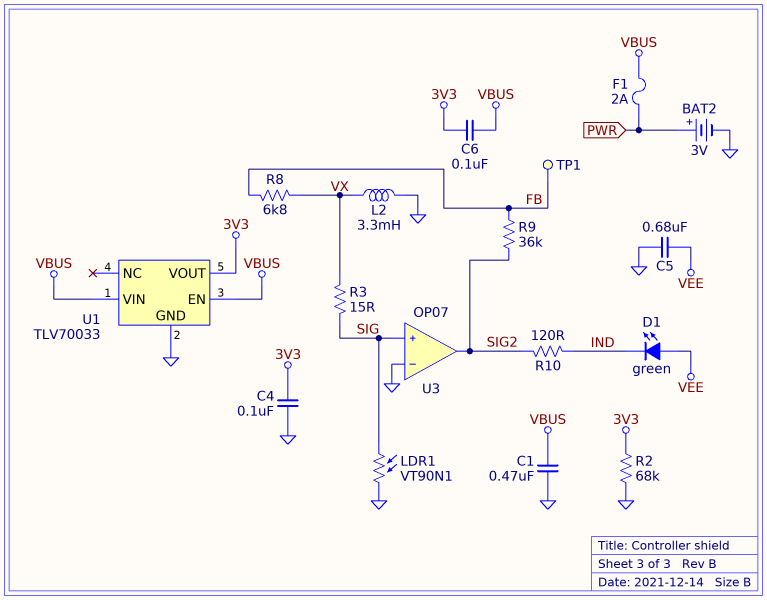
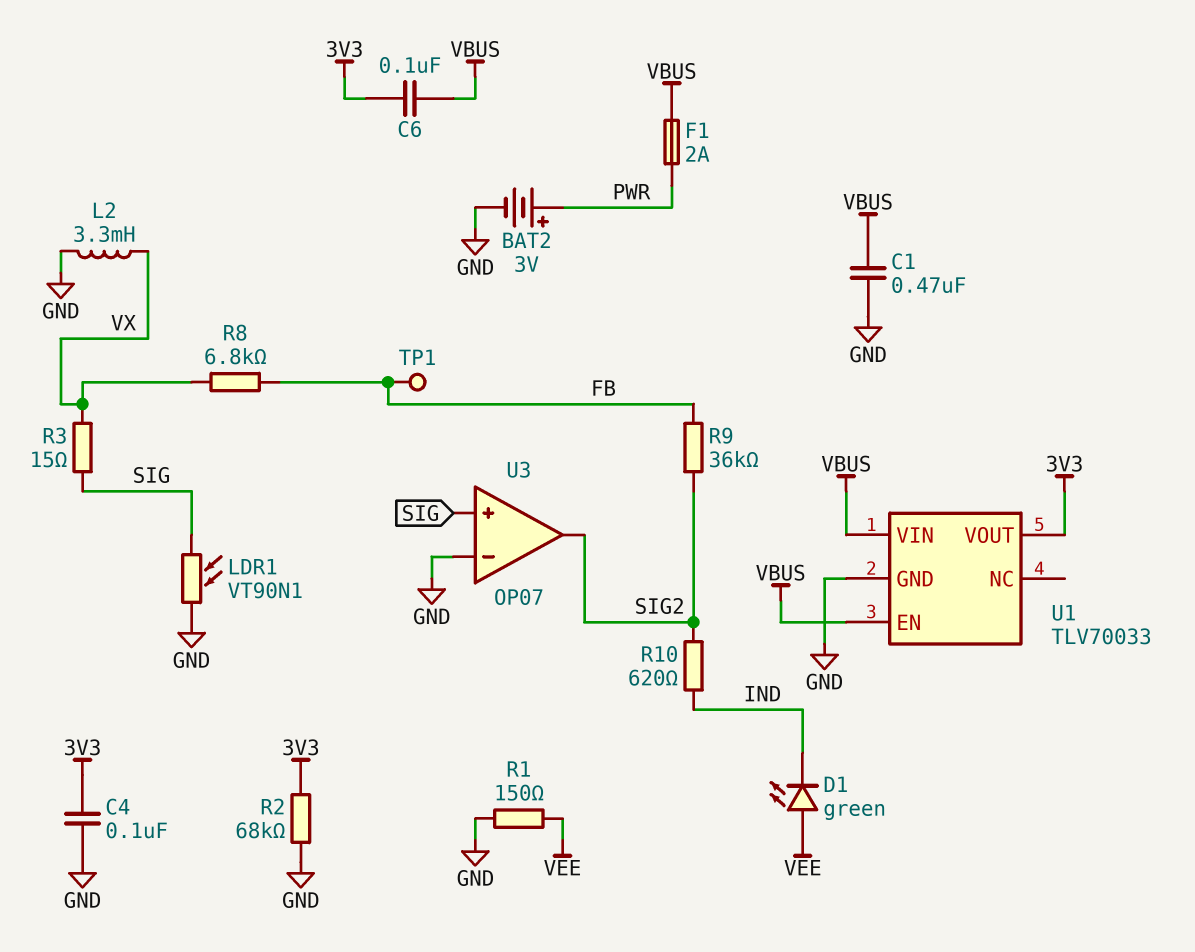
C5: 680nF (GND, VEE) -> none
R1: none -> 150 (GND, VEE)
R10: 120 (IND, SIG2) -> 620 (IND, SIG2)

